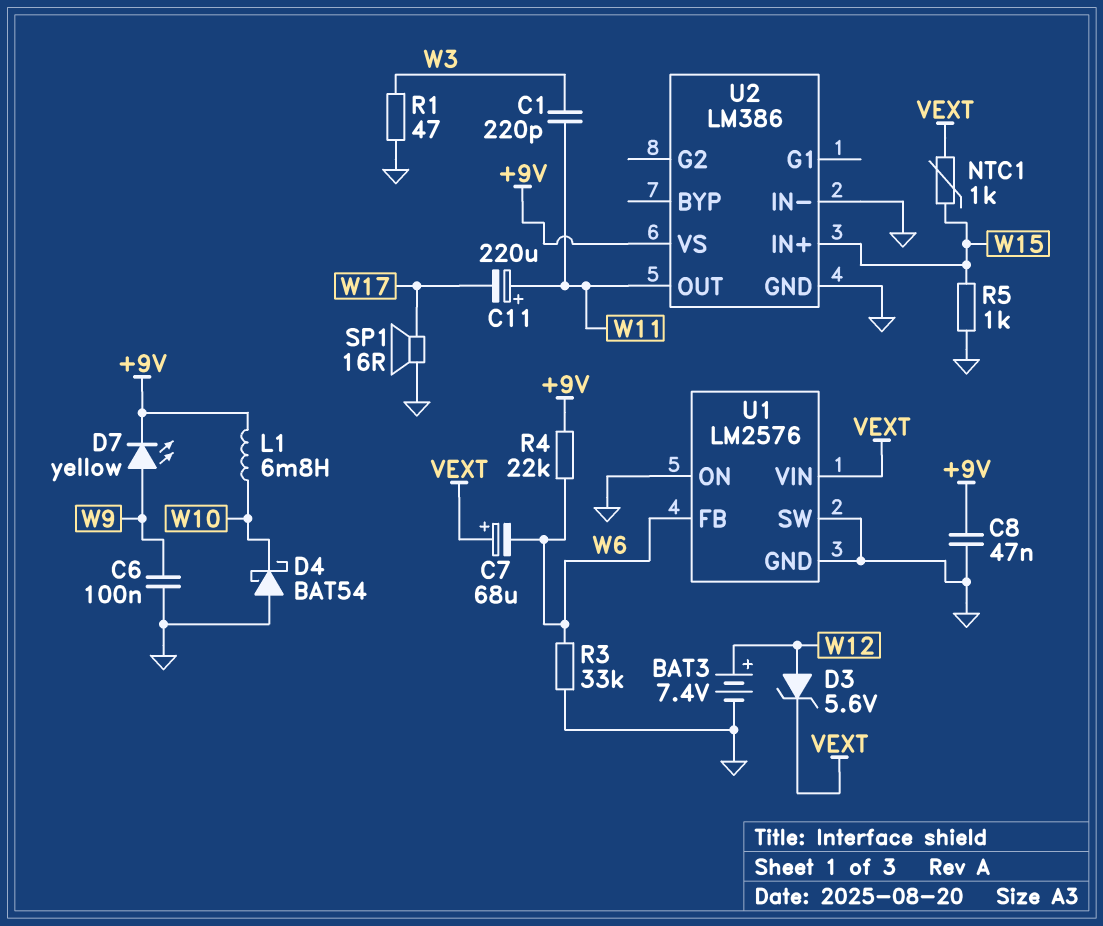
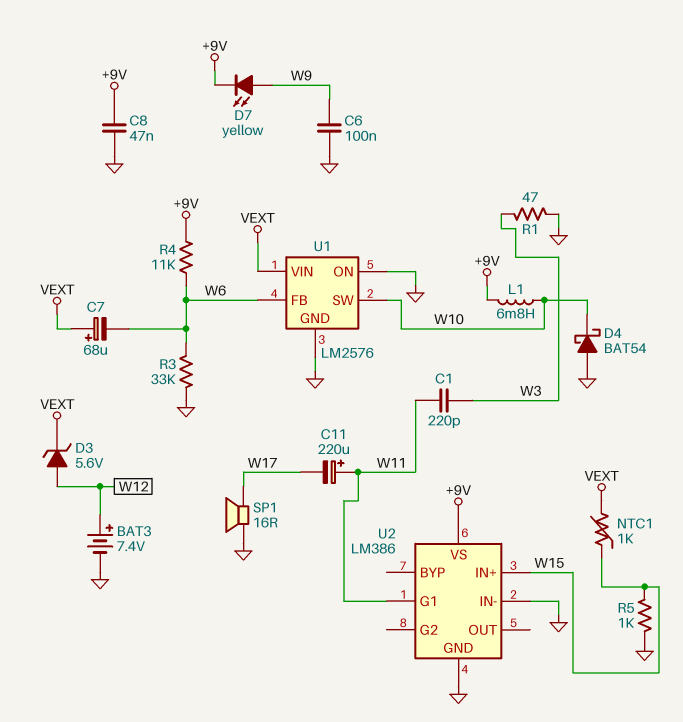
R4: 22k (+9V, W6) -> 11k (+9V, W6)
U1 pin SW: GND -> W10
U2 pin G1: none -> W11
U2 pin OUT: W11 -> none

